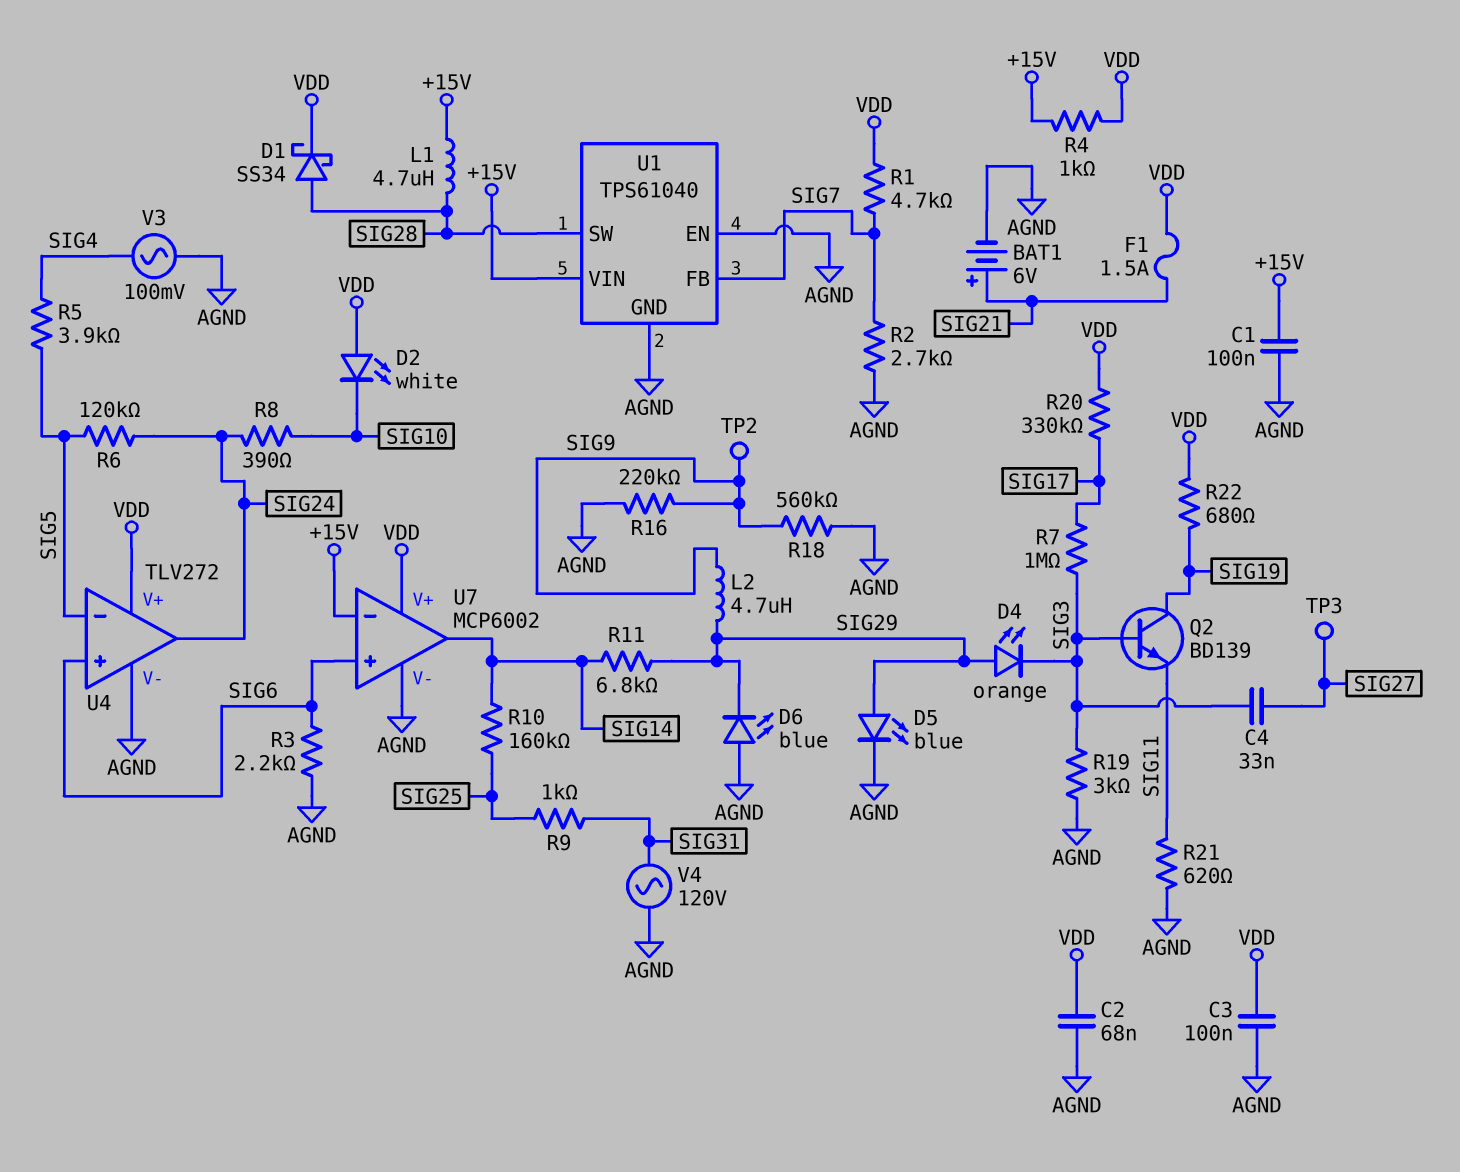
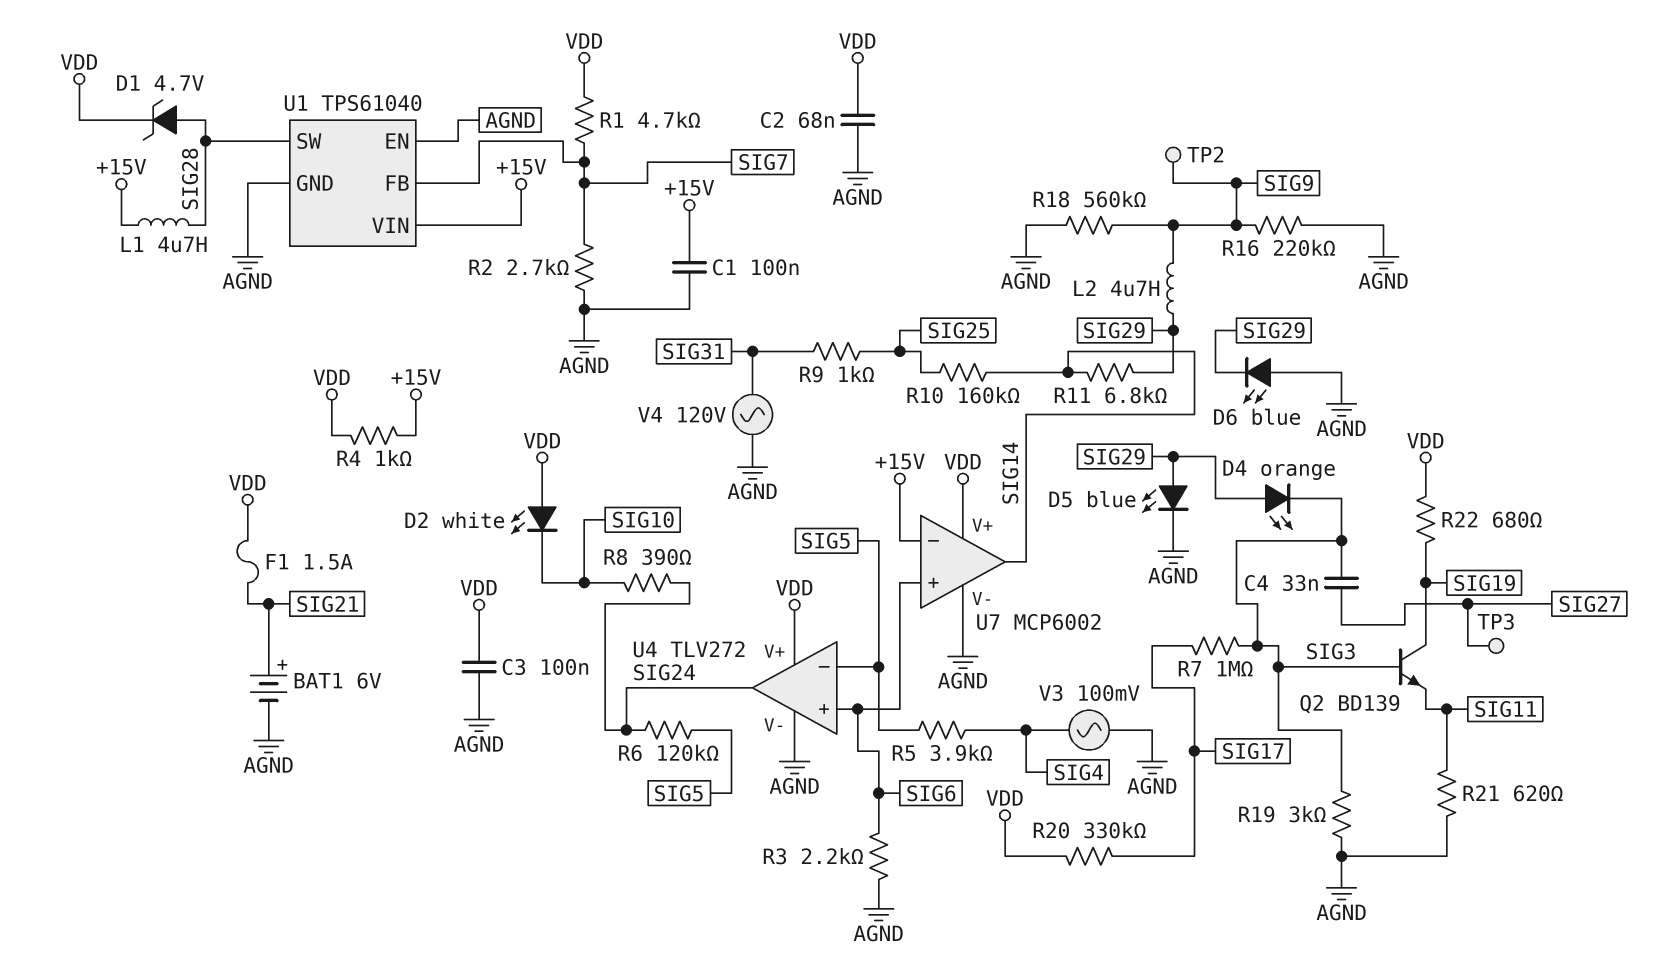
D1: schottky SS34 (A SIG28, K VDD) -> zener 4.7V (A SIG28, K VDD)

